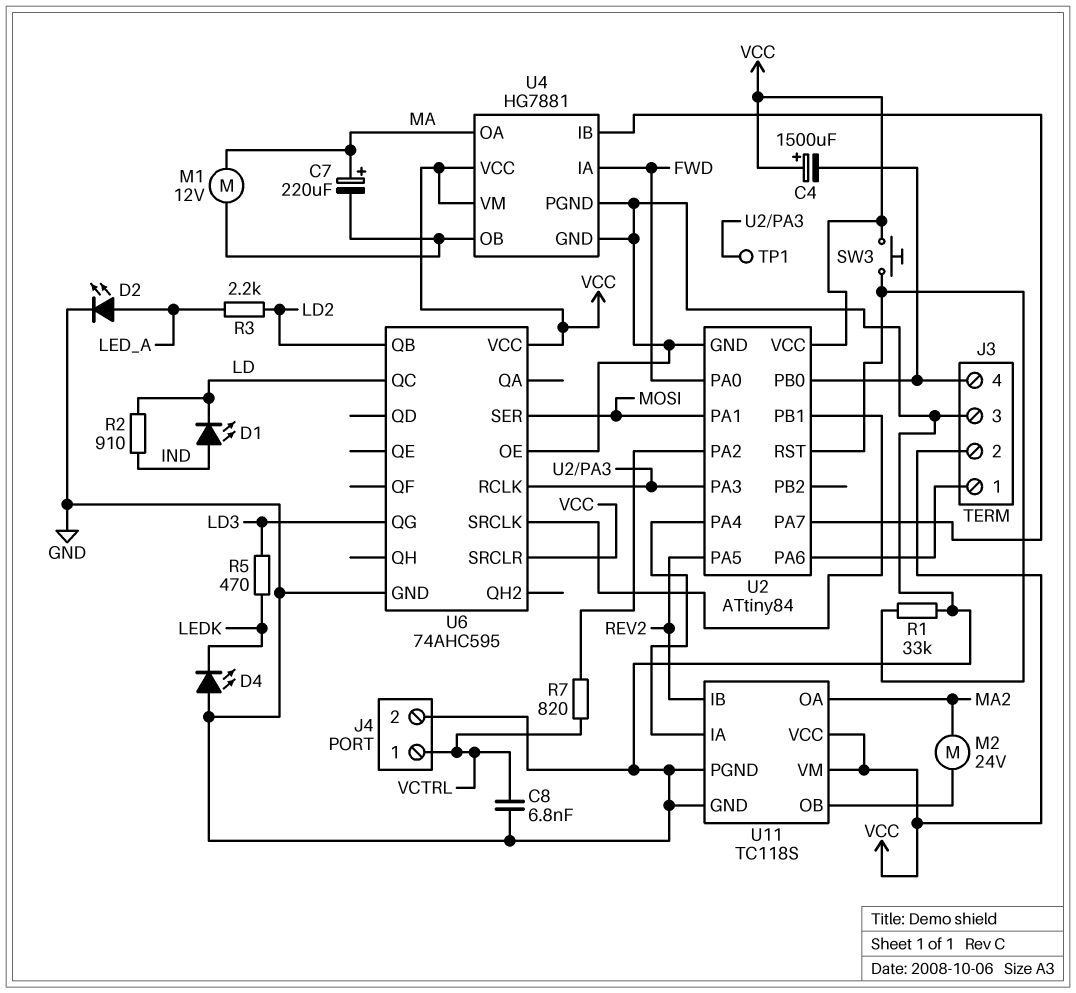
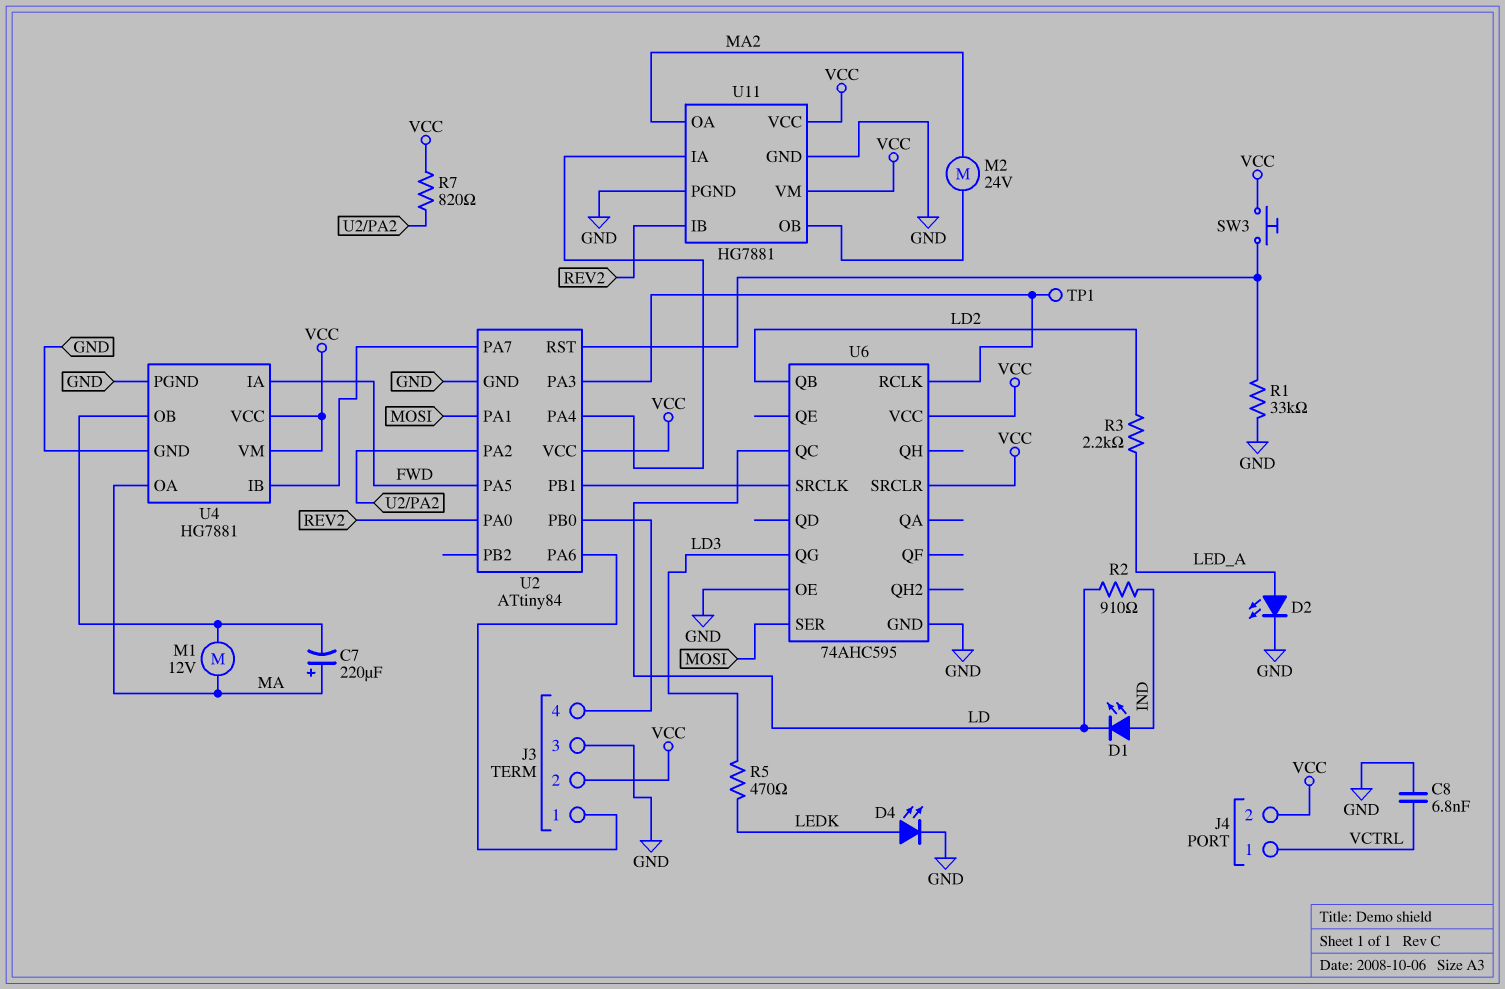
C4: 1500uF (plus VCC, minus J3/4) -> none
D4: LED (A GND, K LEDK) -> LED (A LEDK, K GND)
J4 pin 2: GND -> VCC
R7: 820 (U2/PA2, VCTRL) -> 820 (U2/PA2, VCC)
U2 pin PA0: FWD -> REV2
U2 pin PA5: REV2 -> FWD
U11: TC118S -> HG7881

